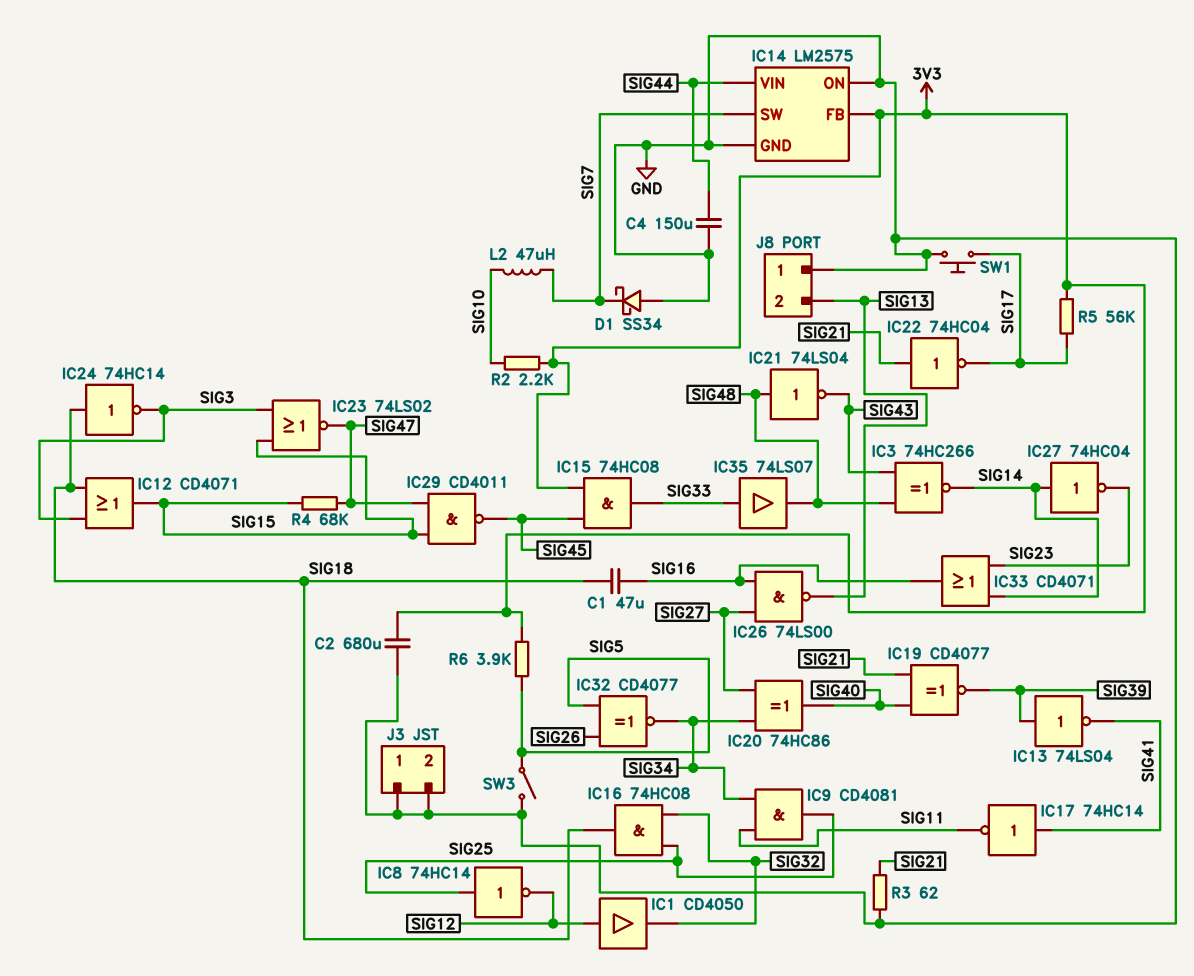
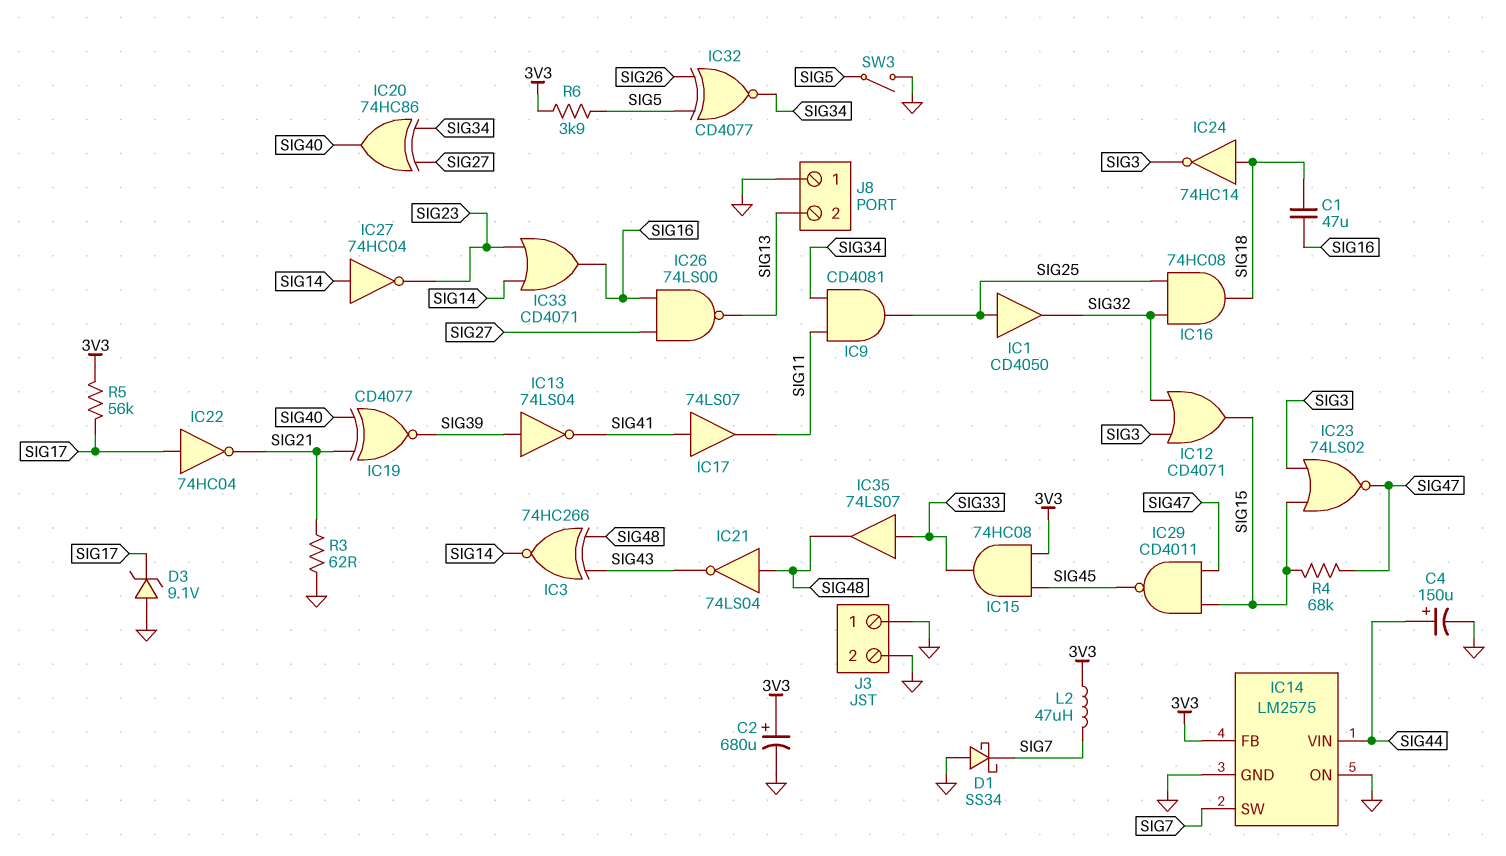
C2: 680uF (3V3, GND) -> 680uF (plus 3V3, minus GND)
C4: 150uF (GND, SIG44) -> 150uF (plus SIG44, minus GND)
D3: none -> zener 9.1V (A GND, K SIG17)
IC1: buffer CD4050 (in SIG12, out SIG32) -> buffer CD4050 (in SIG25, out SIG32)
IC8: NOT 74HC14 (in SIG25, out SIG12) -> none
IC12: OR CD4071 (in SIG3, in SIG18, out SIG15) -> OR CD4071 (in SIG3, in SIG32, out SIG15)
IC17: NOT 74HC14 (in SIG41, out SIG11) -> buffer 74LS07 (in SIG41, out SIG11)
IC22: NOT 74HC04 (in SIG21, out SIG17) -> NOT 74HC04 (in SIG17, out SIG21)
L2: 47uH (SIG7, SIG10) -> 47uH (3V3, SIG7)
R2: 2.2k (3V3, SIG10) -> none
SW1: button (GND, SIG17) -> none

